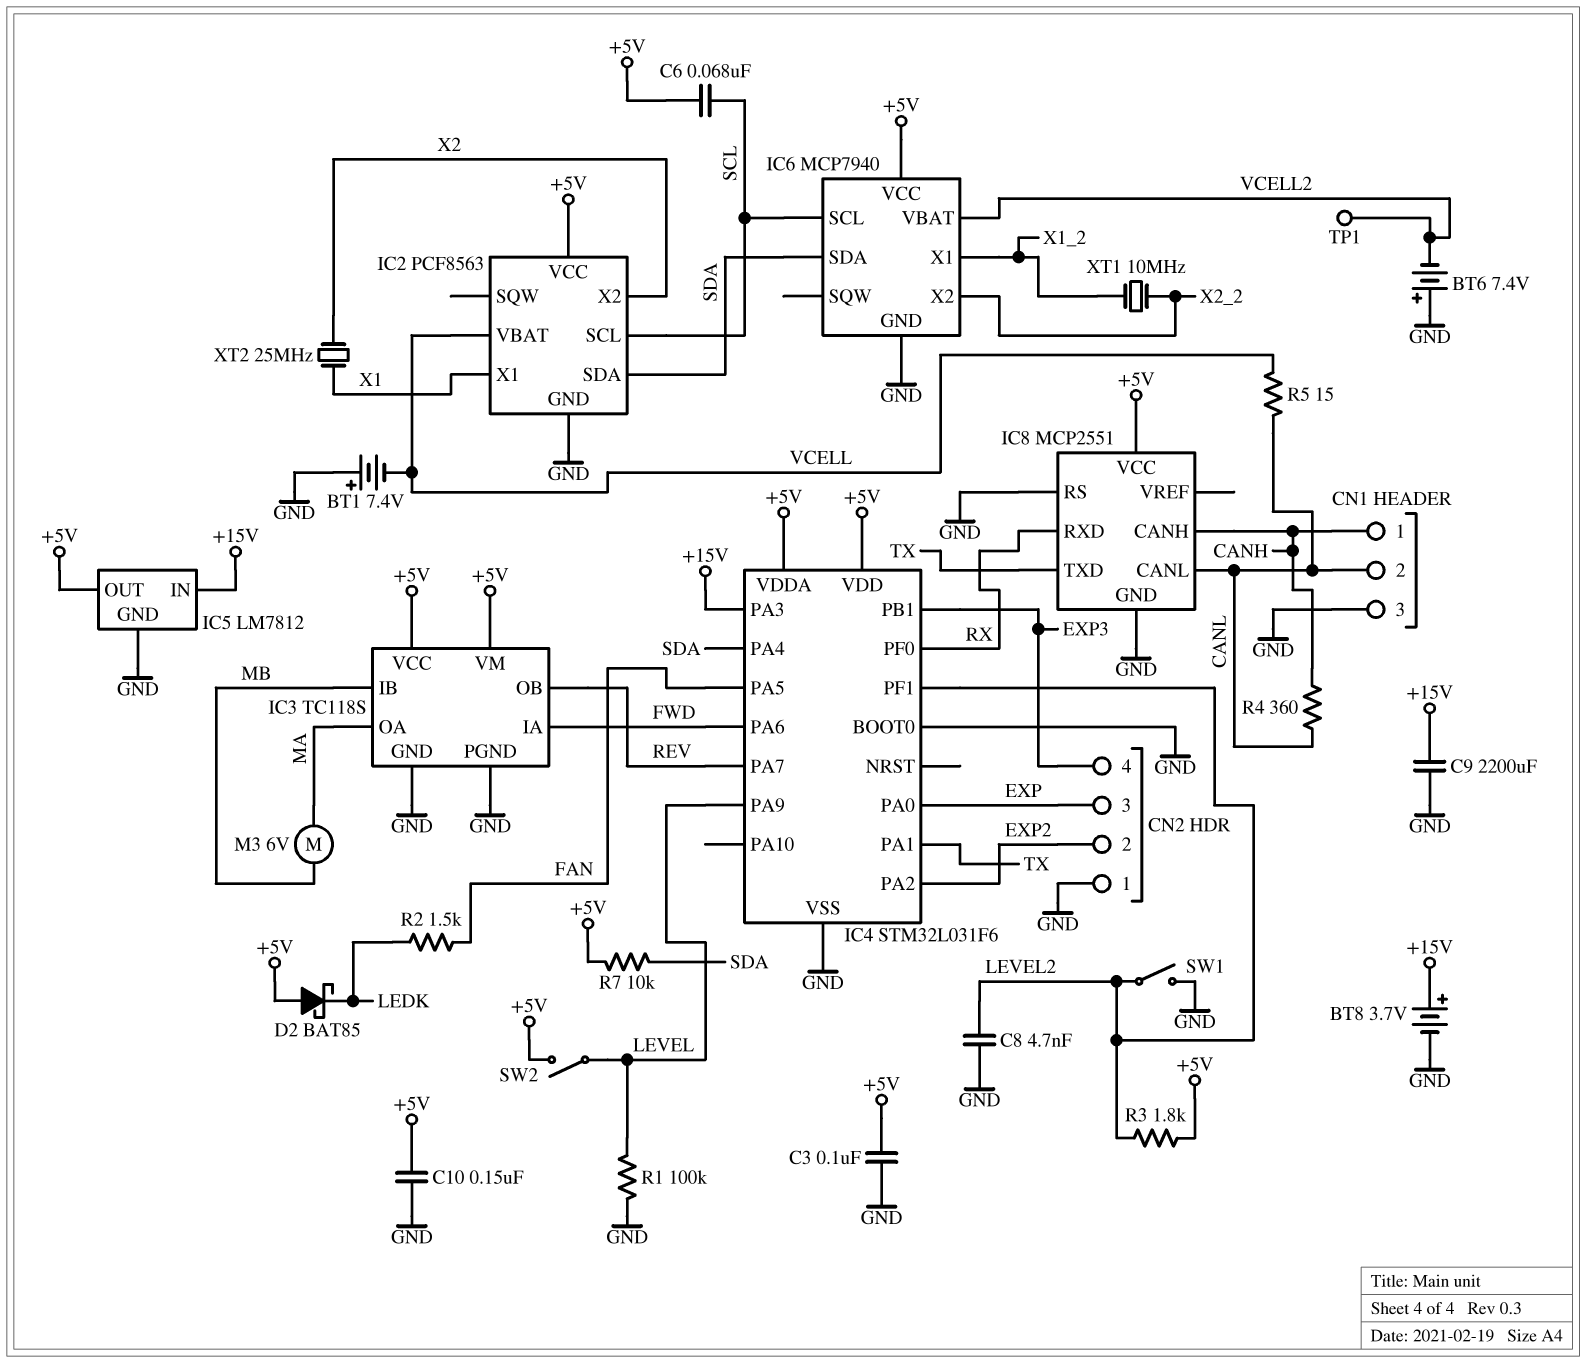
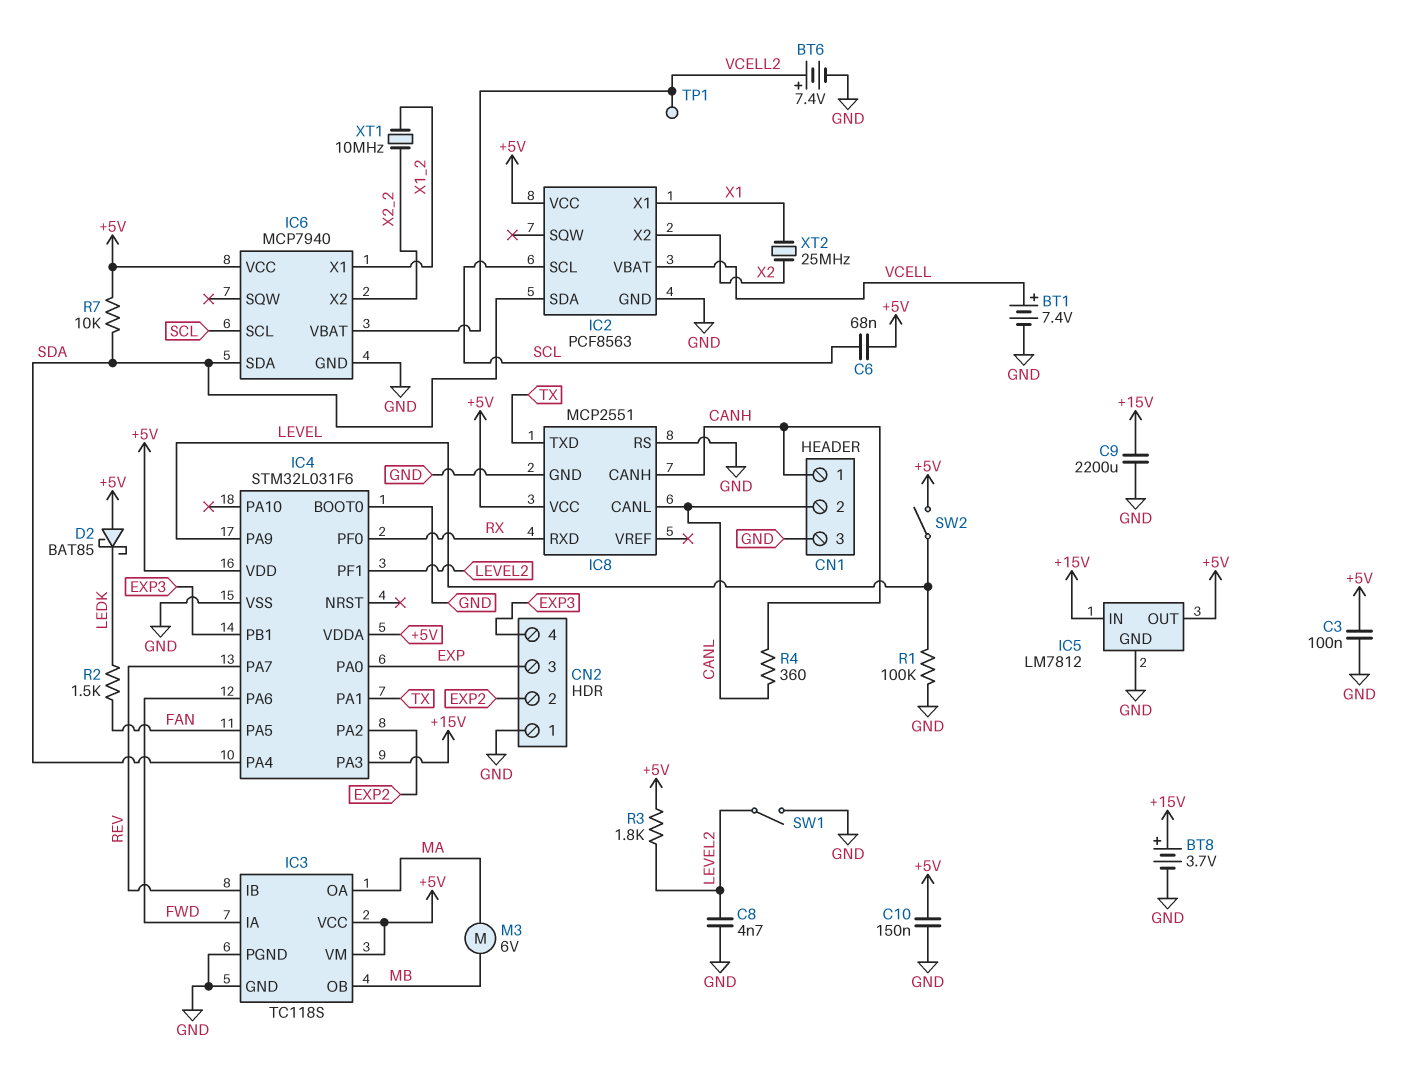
BT1: 7.4V (plus GND, minus VCELL) -> 7.4V (plus VCELL, minus GND)
BT6: 7.4V (plus GND, minus VCELL2) -> 7.4V (plus VCELL2, minus GND)
IC3 pin IB: MB -> REV
IC3 pin OB: REV -> MB
R5: 15 (CANL, VCELL) -> none

